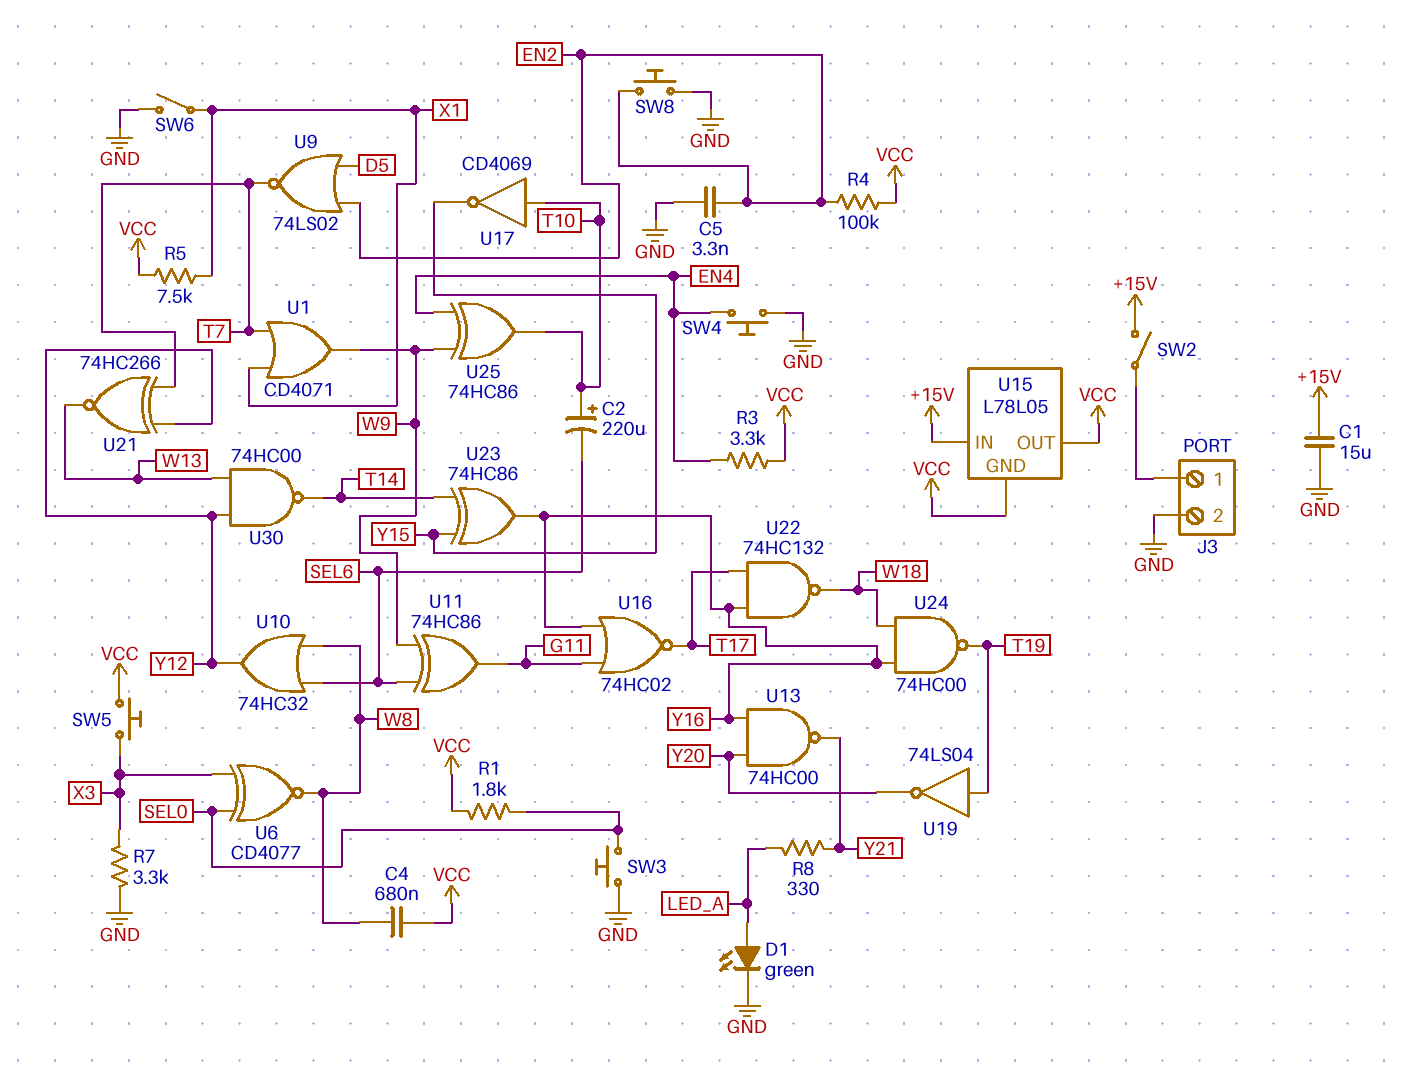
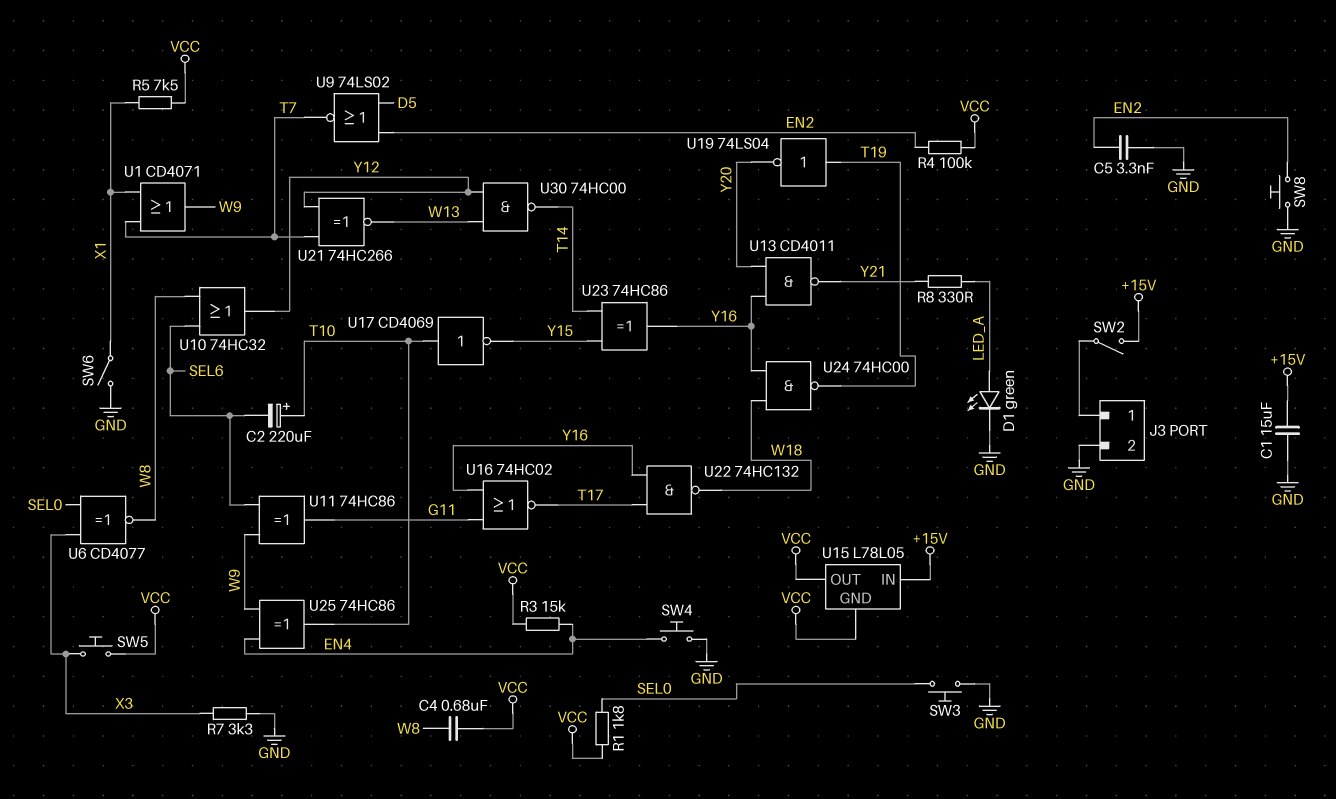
R3: 3.3k (EN4, VCC) -> 15k (EN4, VCC)
U13: NAND 74HC00 (in Y16, in Y20, out Y21) -> NAND CD4011 (in Y16, in Y20, out Y21)

